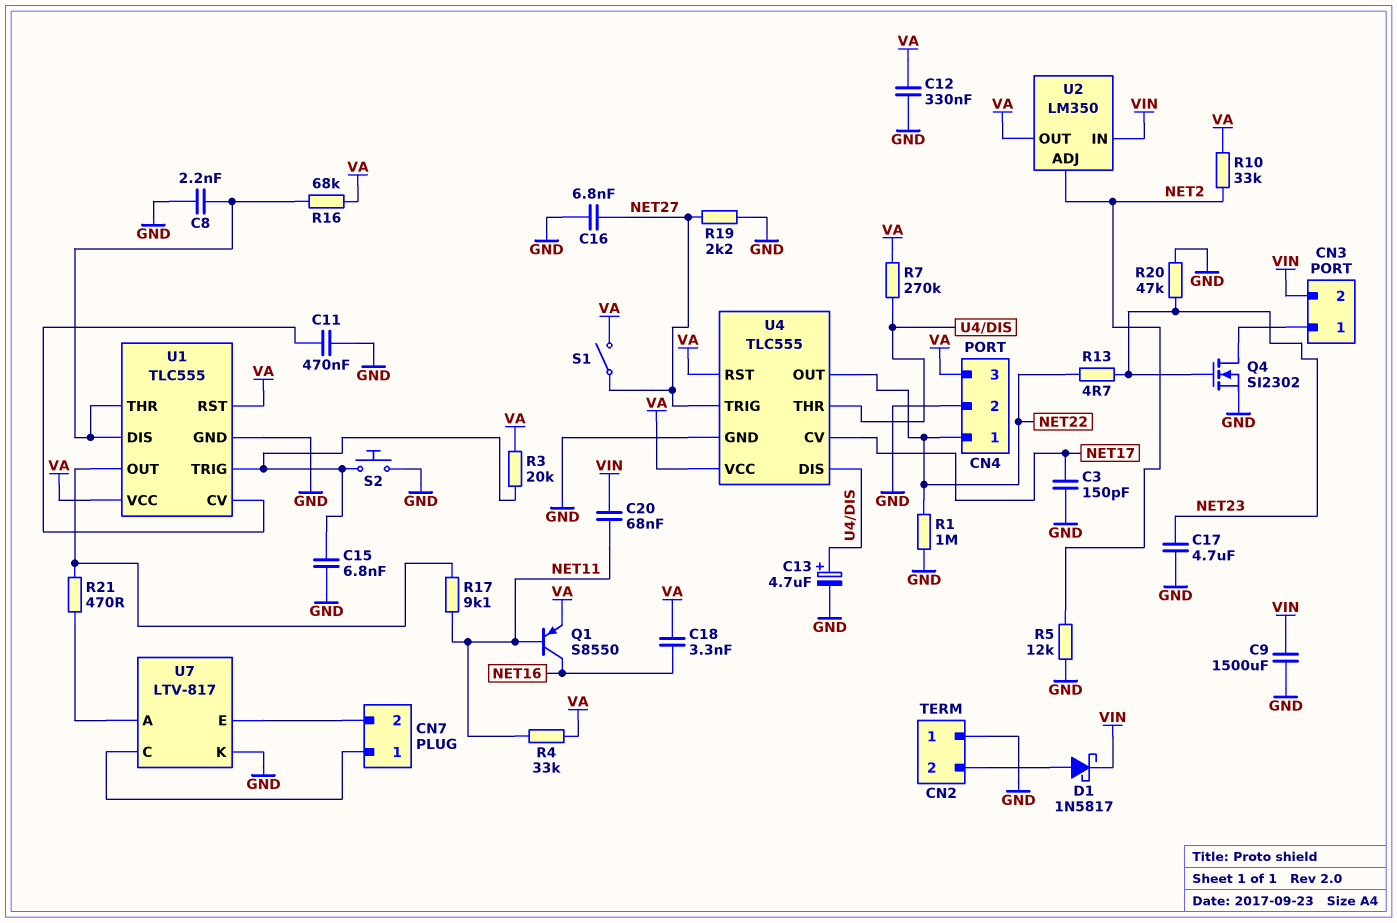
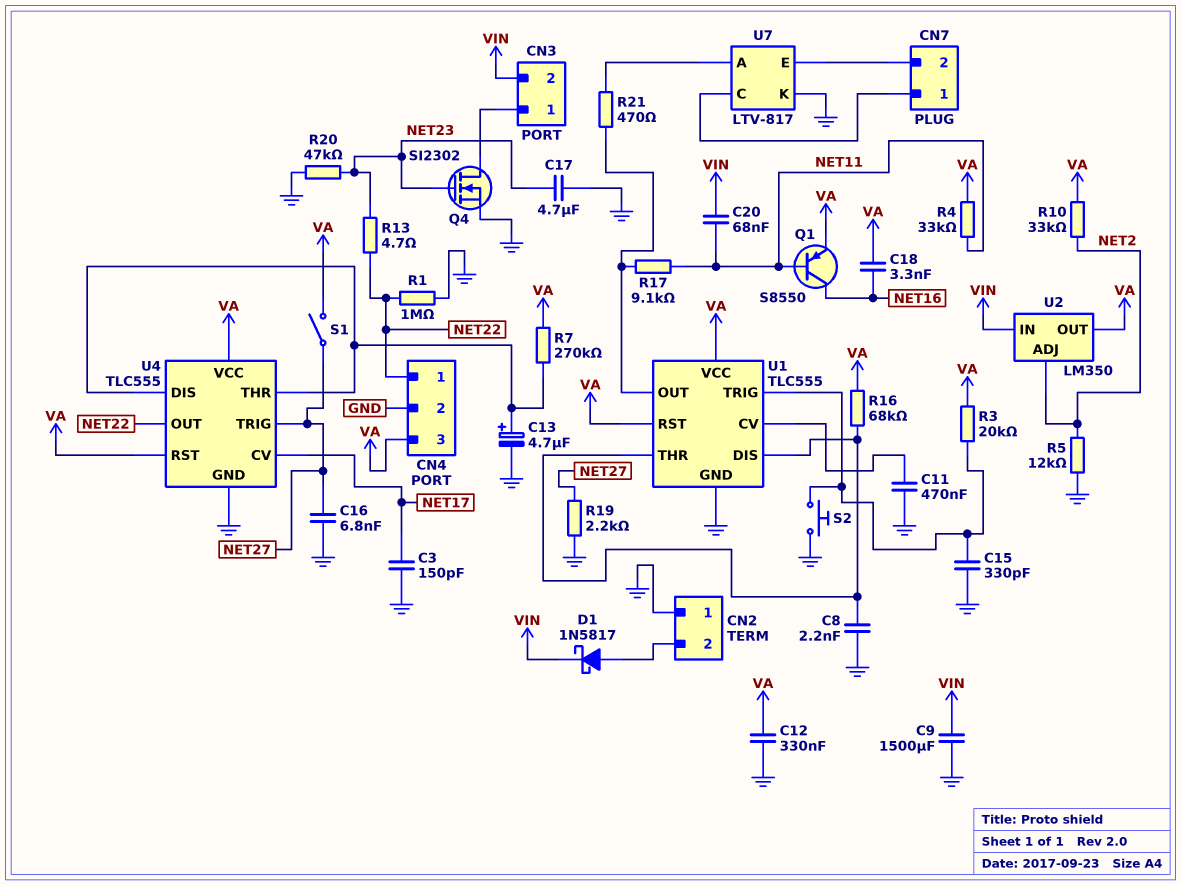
C15: 6.8nF (GND, U1/TRIG) -> 330pF (GND, U1/TRIG)

